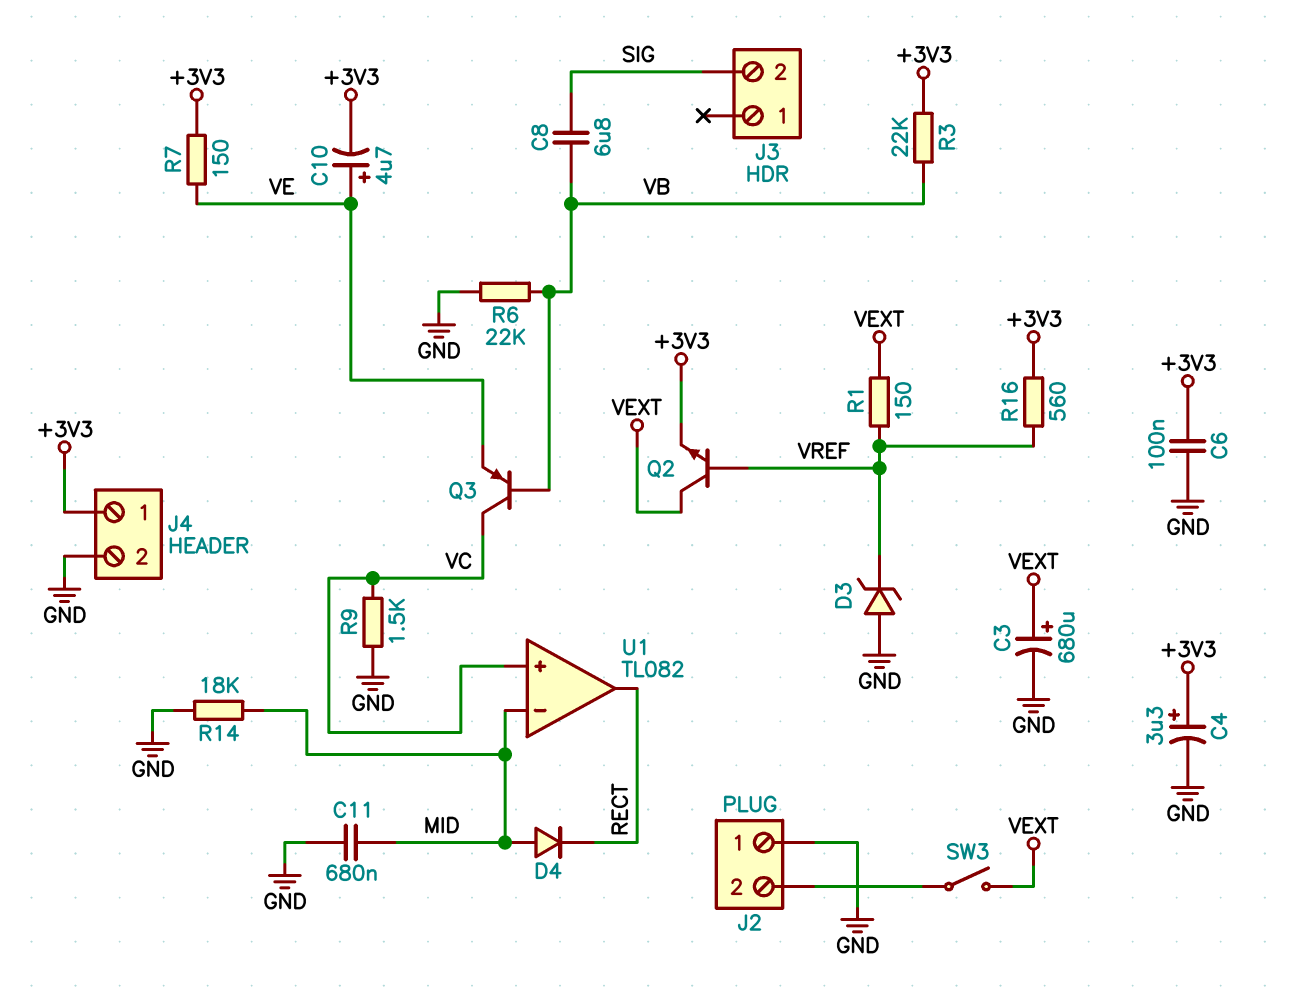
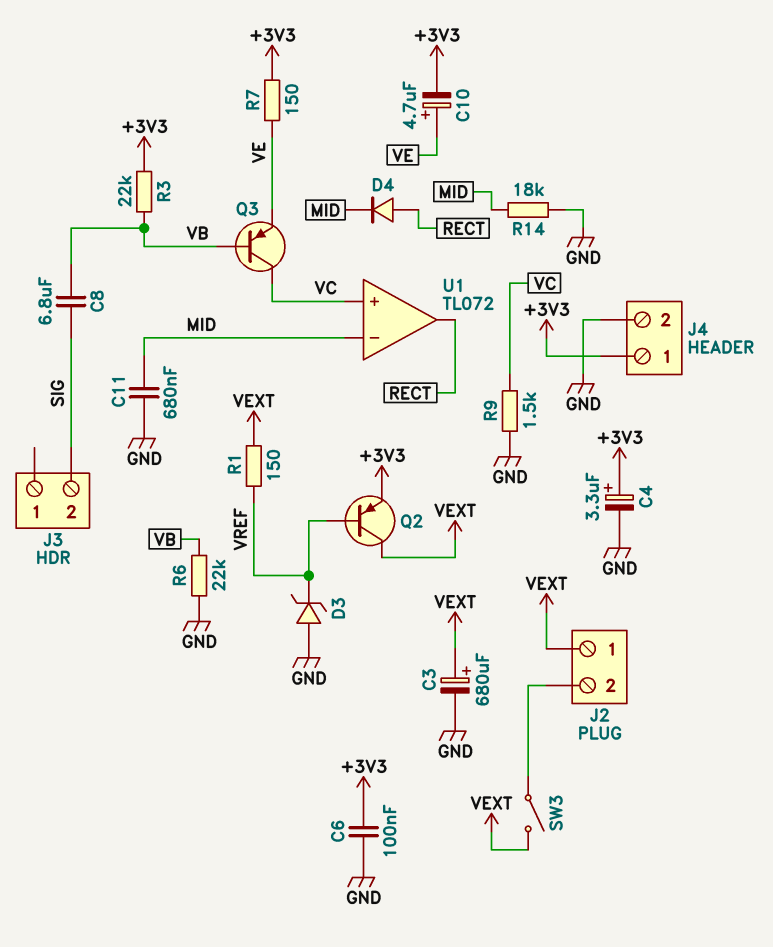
D4: diode (A MID, K RECT) -> diode (A RECT, K MID)
J2 pin 1: GND -> VEXT
Q2: NPN (B VREF, C VEXT, E +3V3) -> PNP (B VREF, C VEXT, E +3V3)
R16: 560 (+3V3, VREF) -> none
U1: TL082 -> TL072

